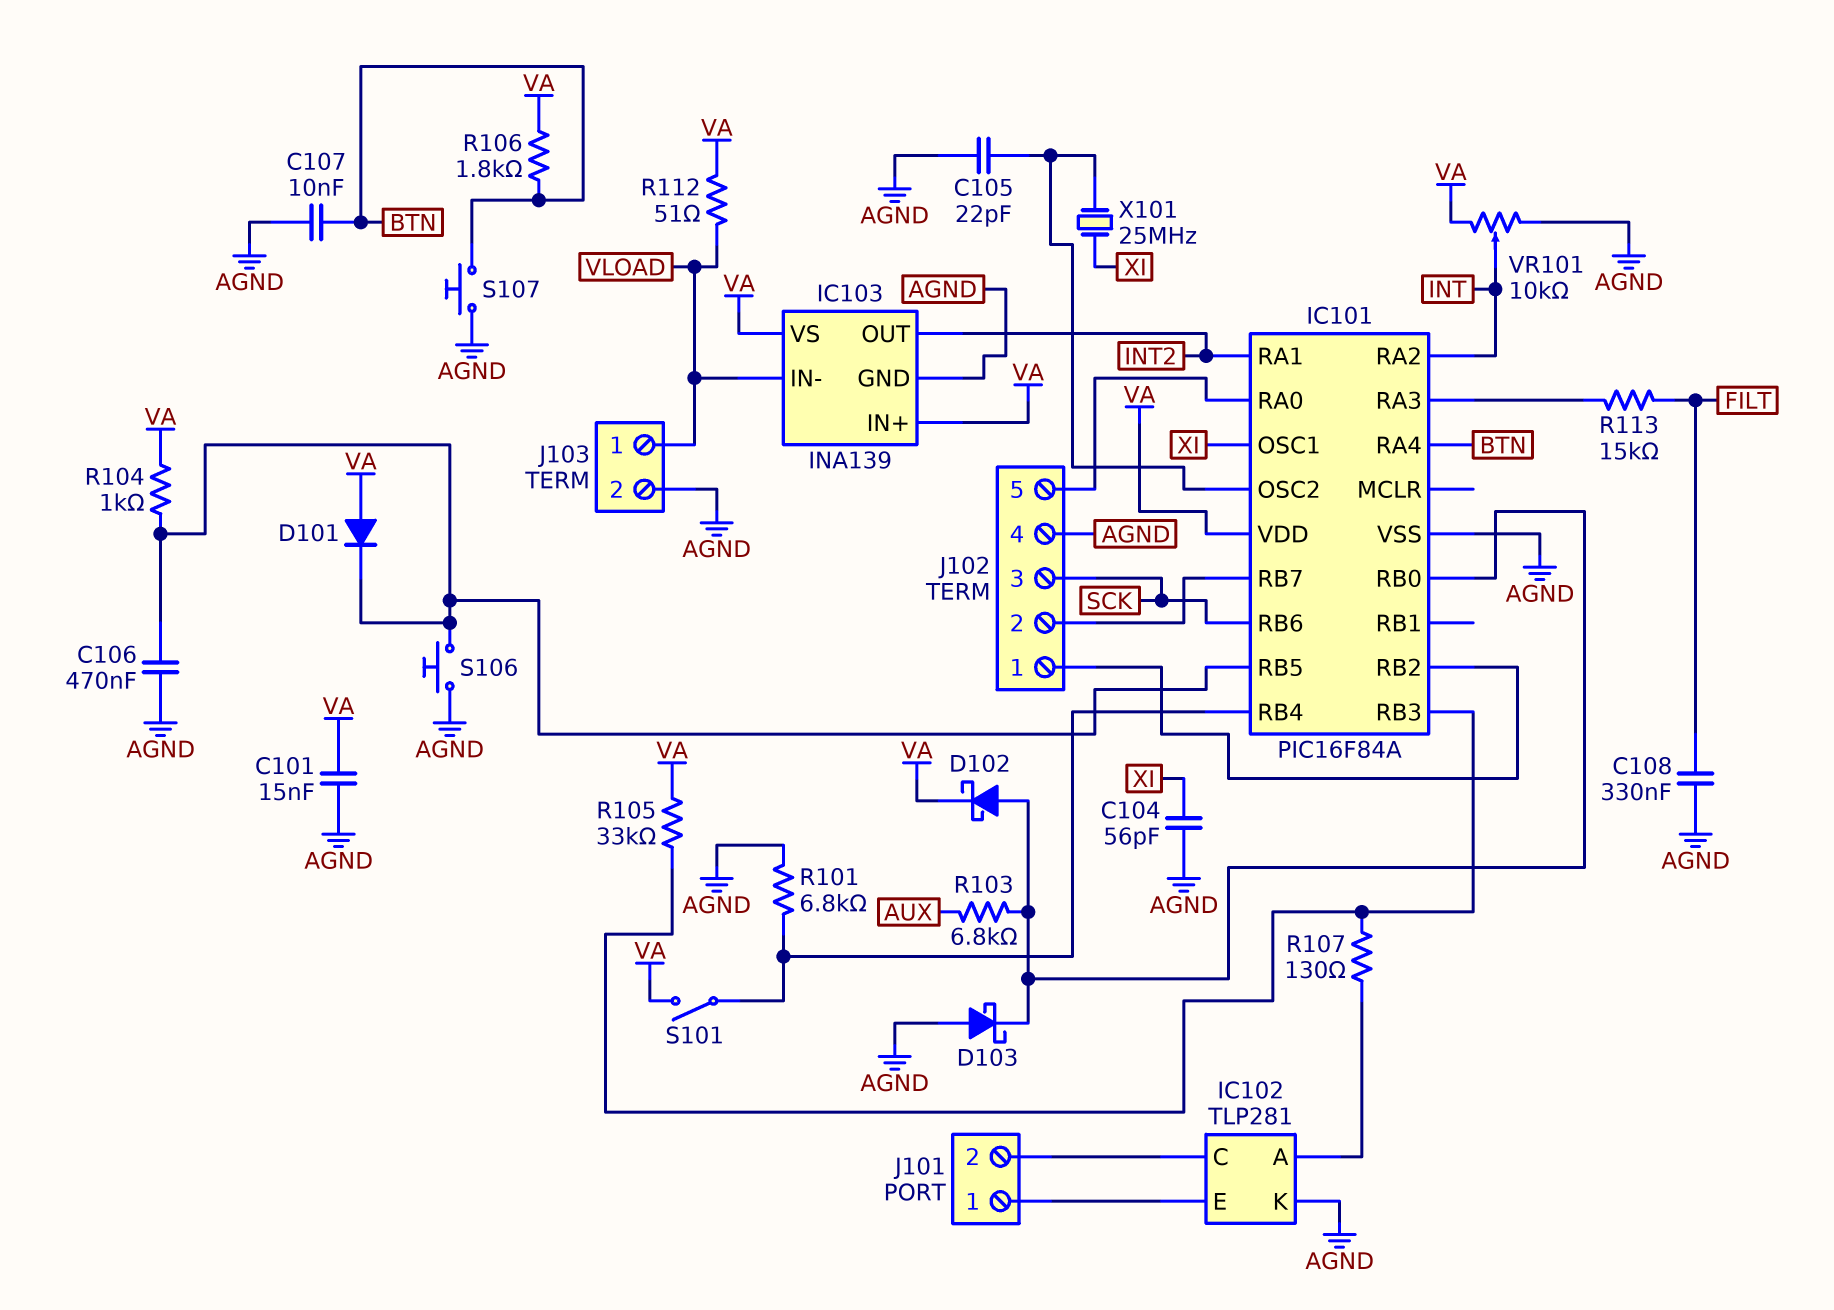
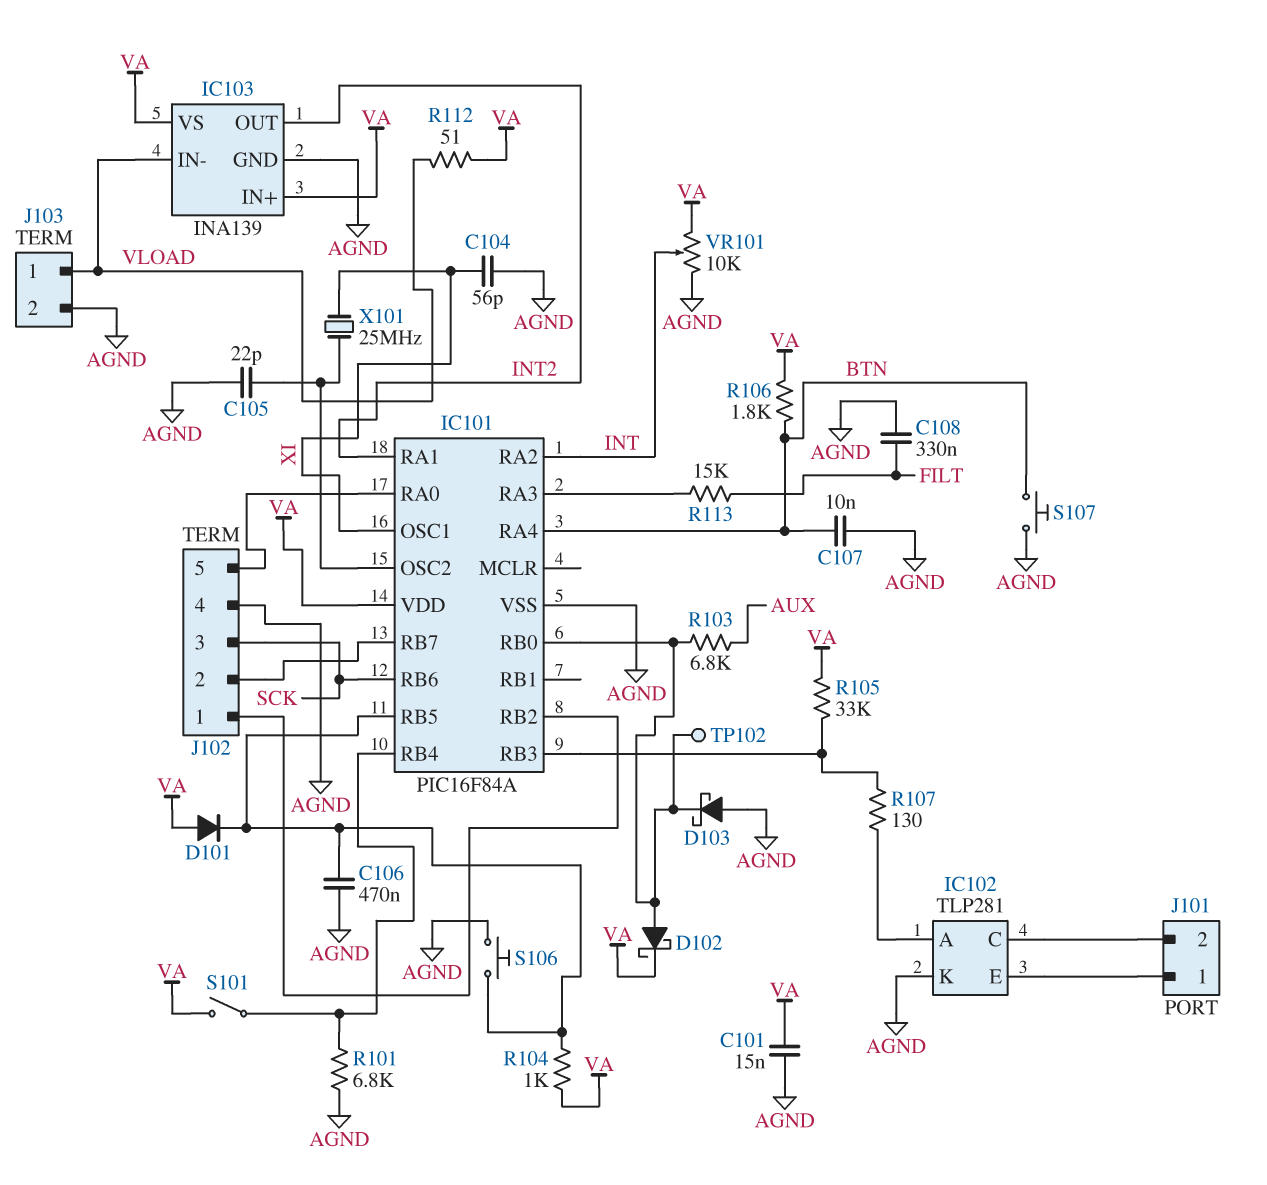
TP102: none -> test point (IC101/RB0)

